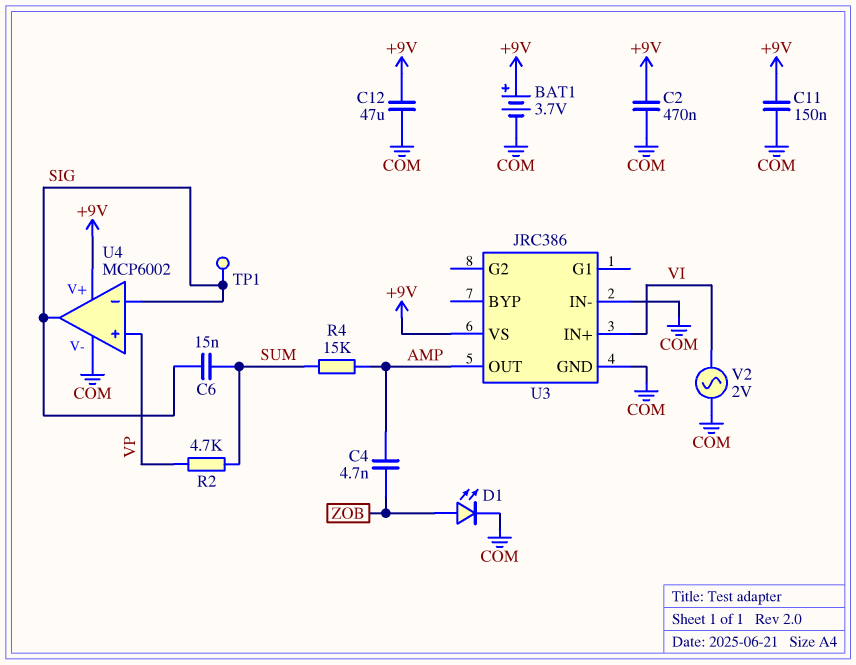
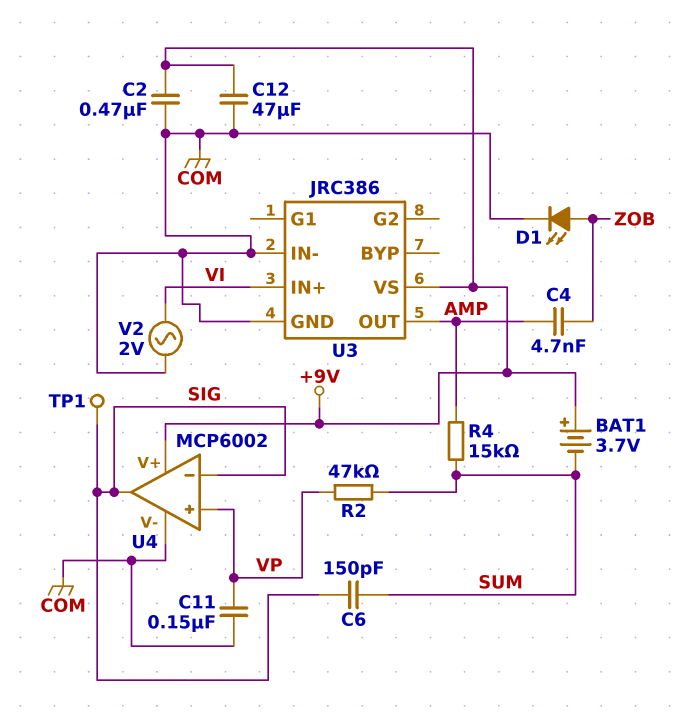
BAT1: 3.7V (plus +9V, minus COM) -> 3.7V (plus +9V, minus SUM)
C6: 15nF (SIG, SUM) -> 150pF (SIG, SUM)
C11: 150nF (+9V, COM) -> 150nF (COM, VP)
R2: 4.7k (SUM, VP) -> 47k (SUM, VP)

